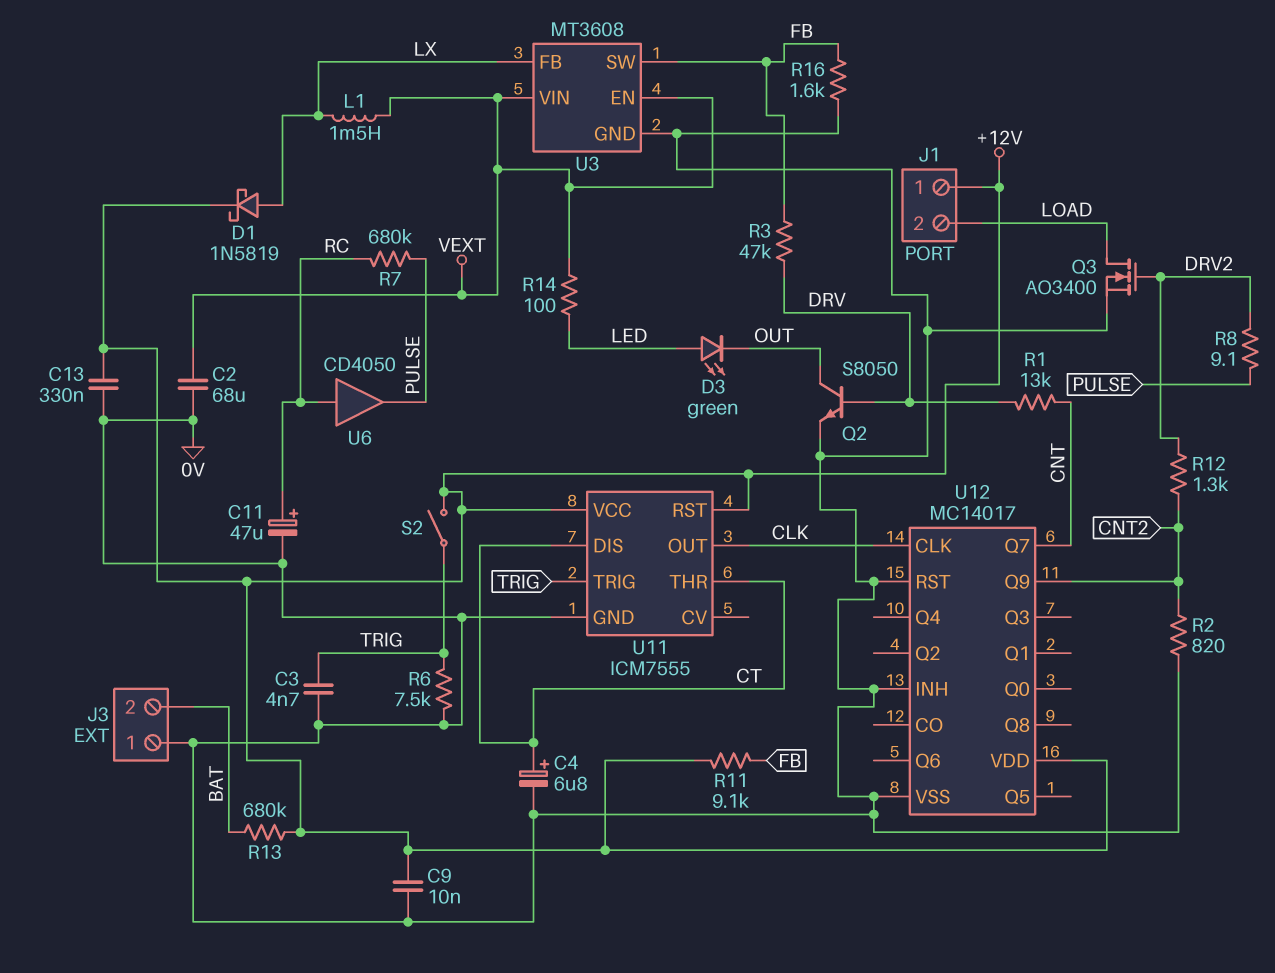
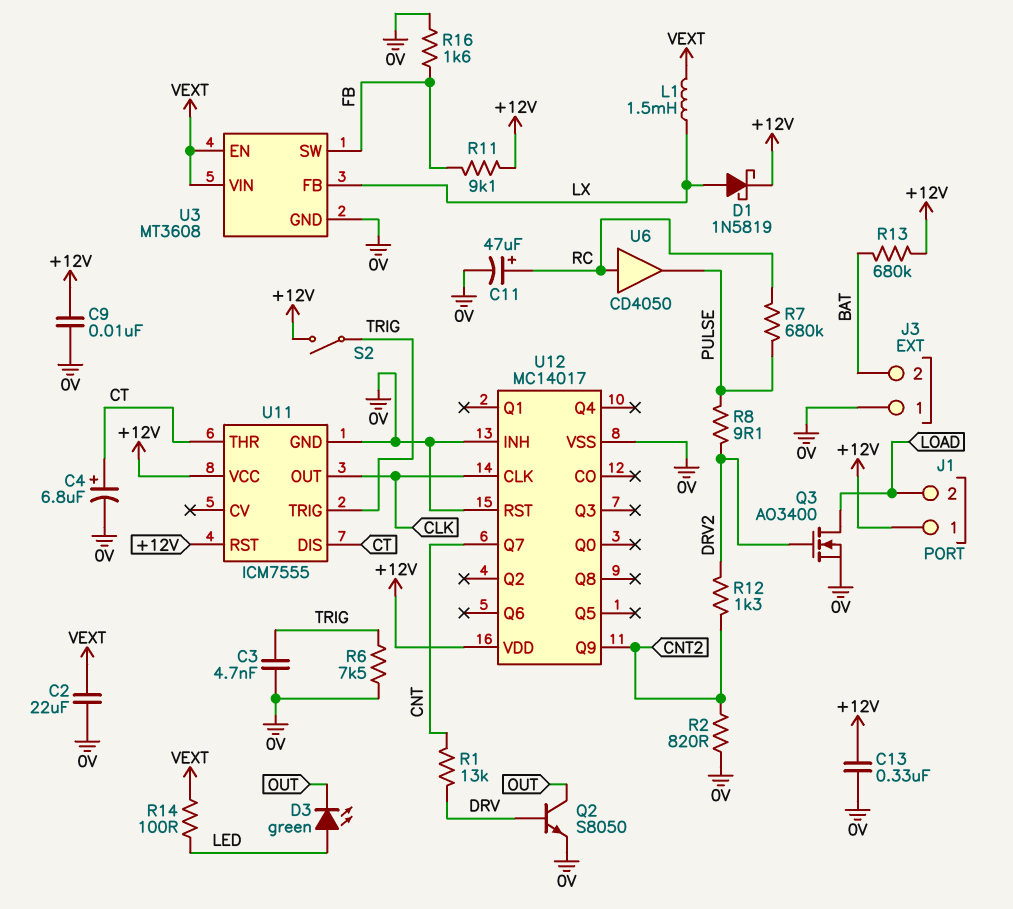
C2: 68uF (0V, VEXT) -> 22uF (0V, VEXT)
R3: 47k (DRV, FB) -> none

